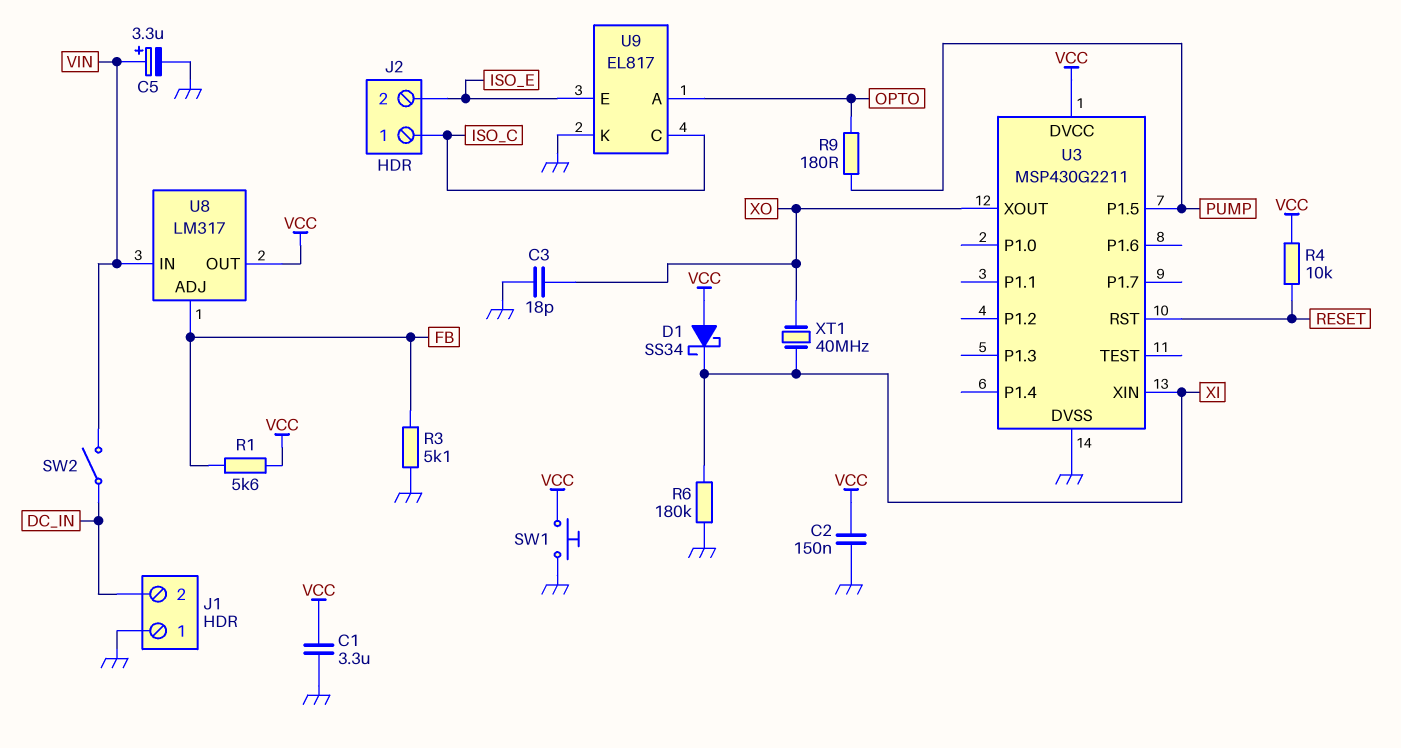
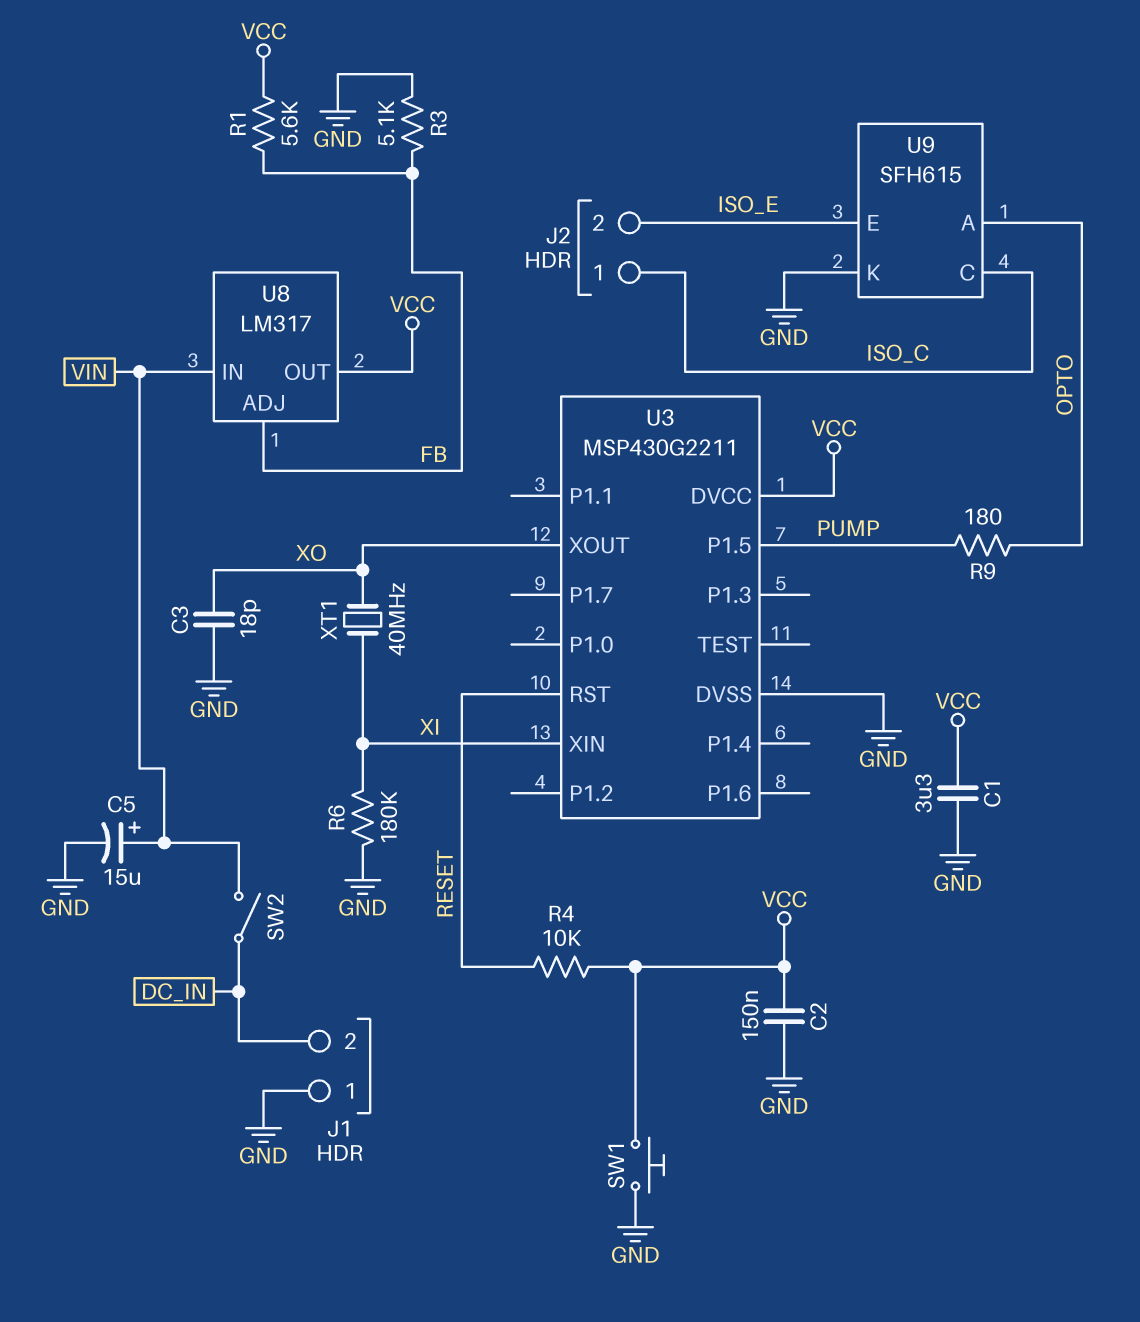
C5: 3.3uF (plus VIN, minus GND) -> 15uF (plus VIN, minus GND)
D1: schottky SS34 (A VCC, K XI) -> none
U9: EL817 -> SFH615

